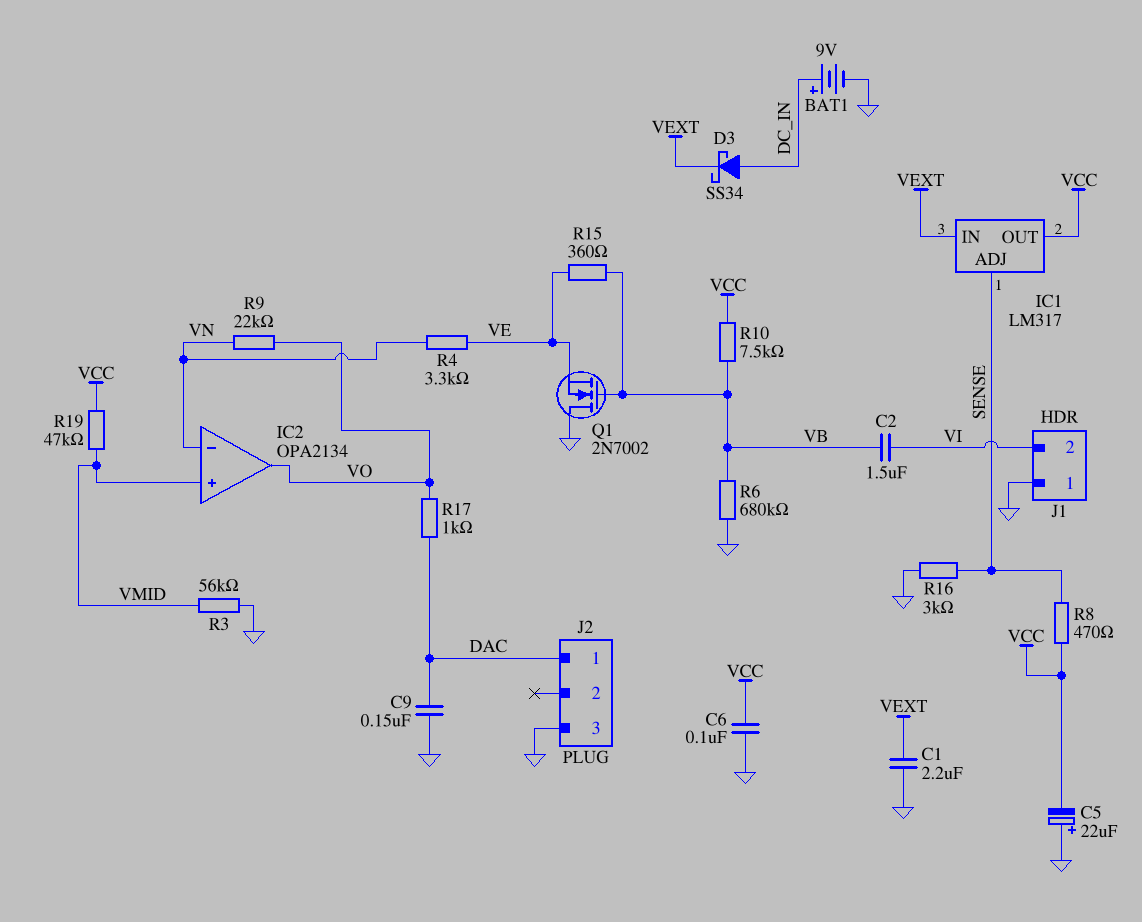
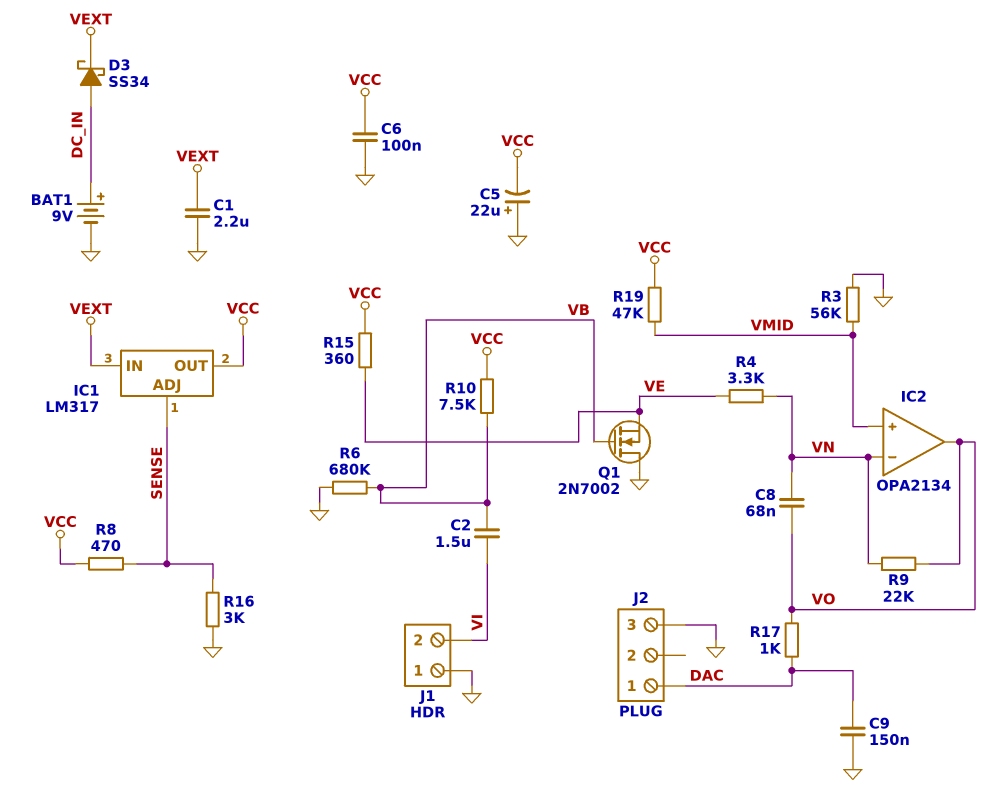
C8: none -> 68nF (VN, VO)
R15: 360 (VB, VE) -> 360 (VCC, VE)

